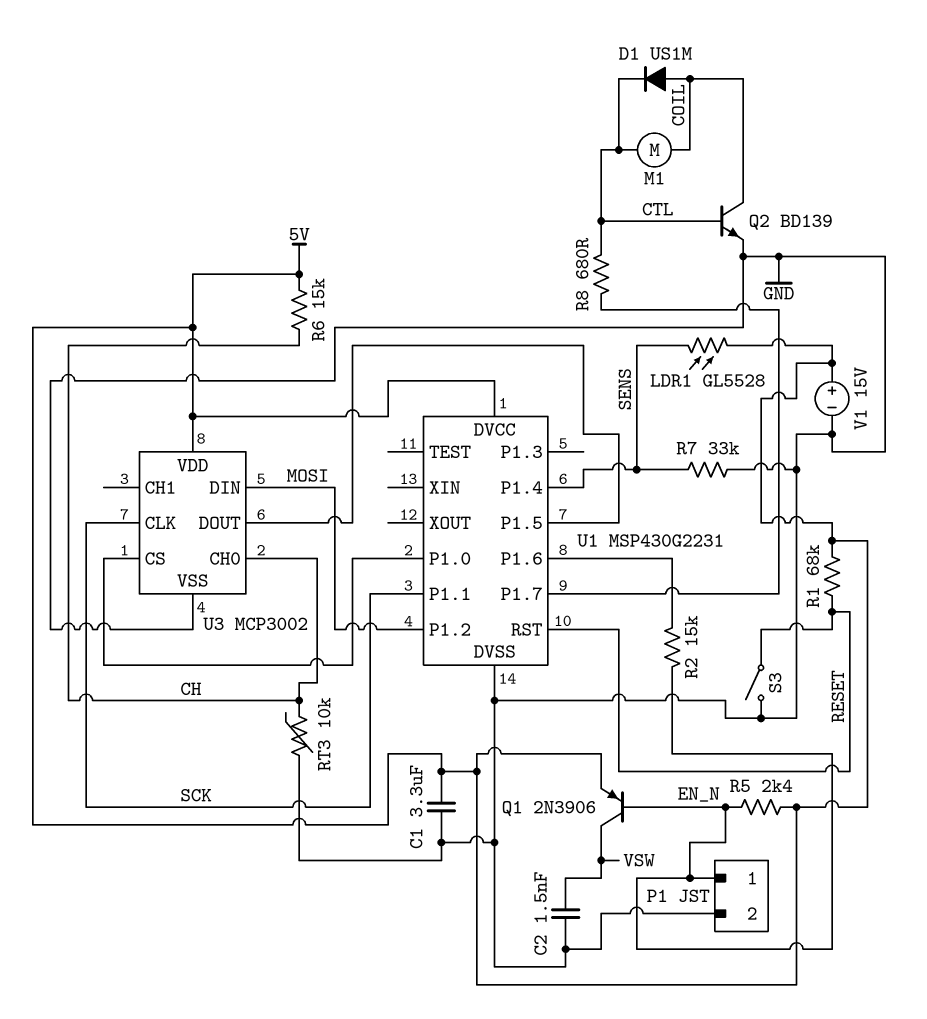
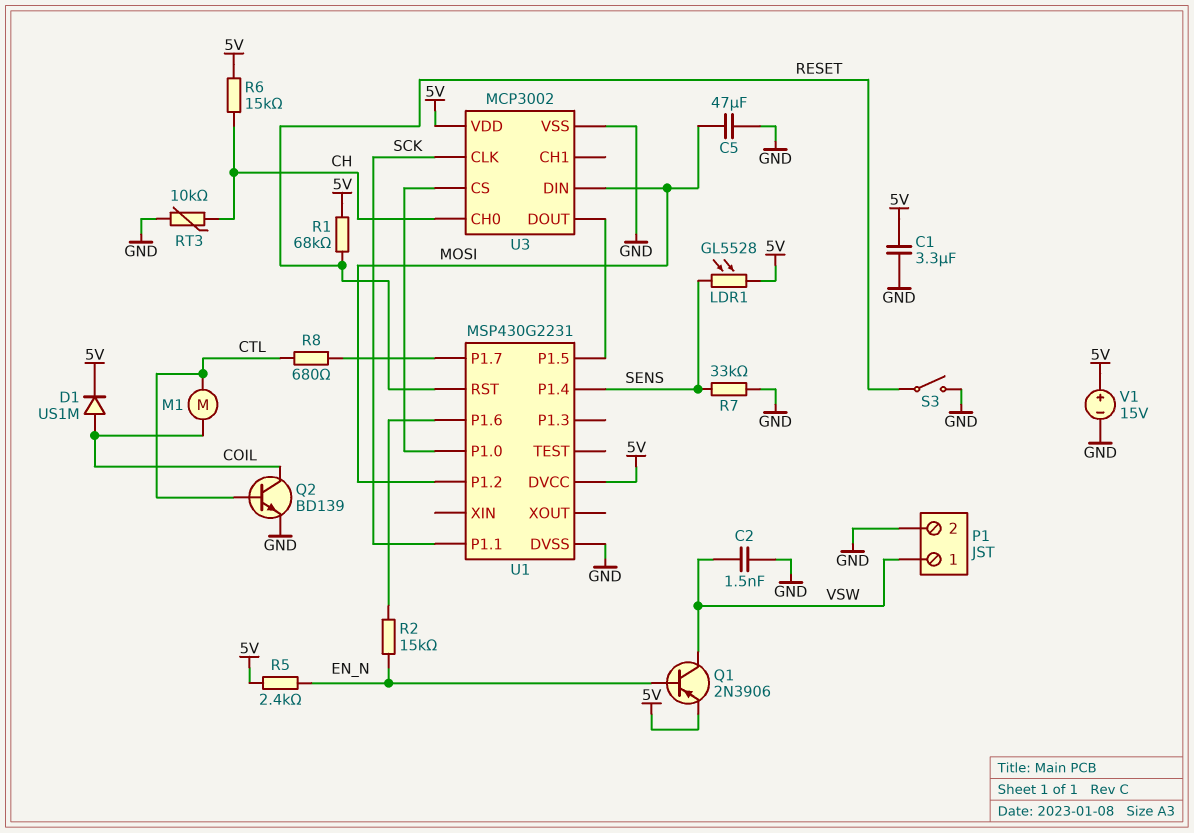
C5: none -> 47uF (GND, MOSI)
D1: diode US1M (A COIL, K CTL) -> diode US1M (A COIL, K 5V)
P1 pin 1: EN_N -> VSW

